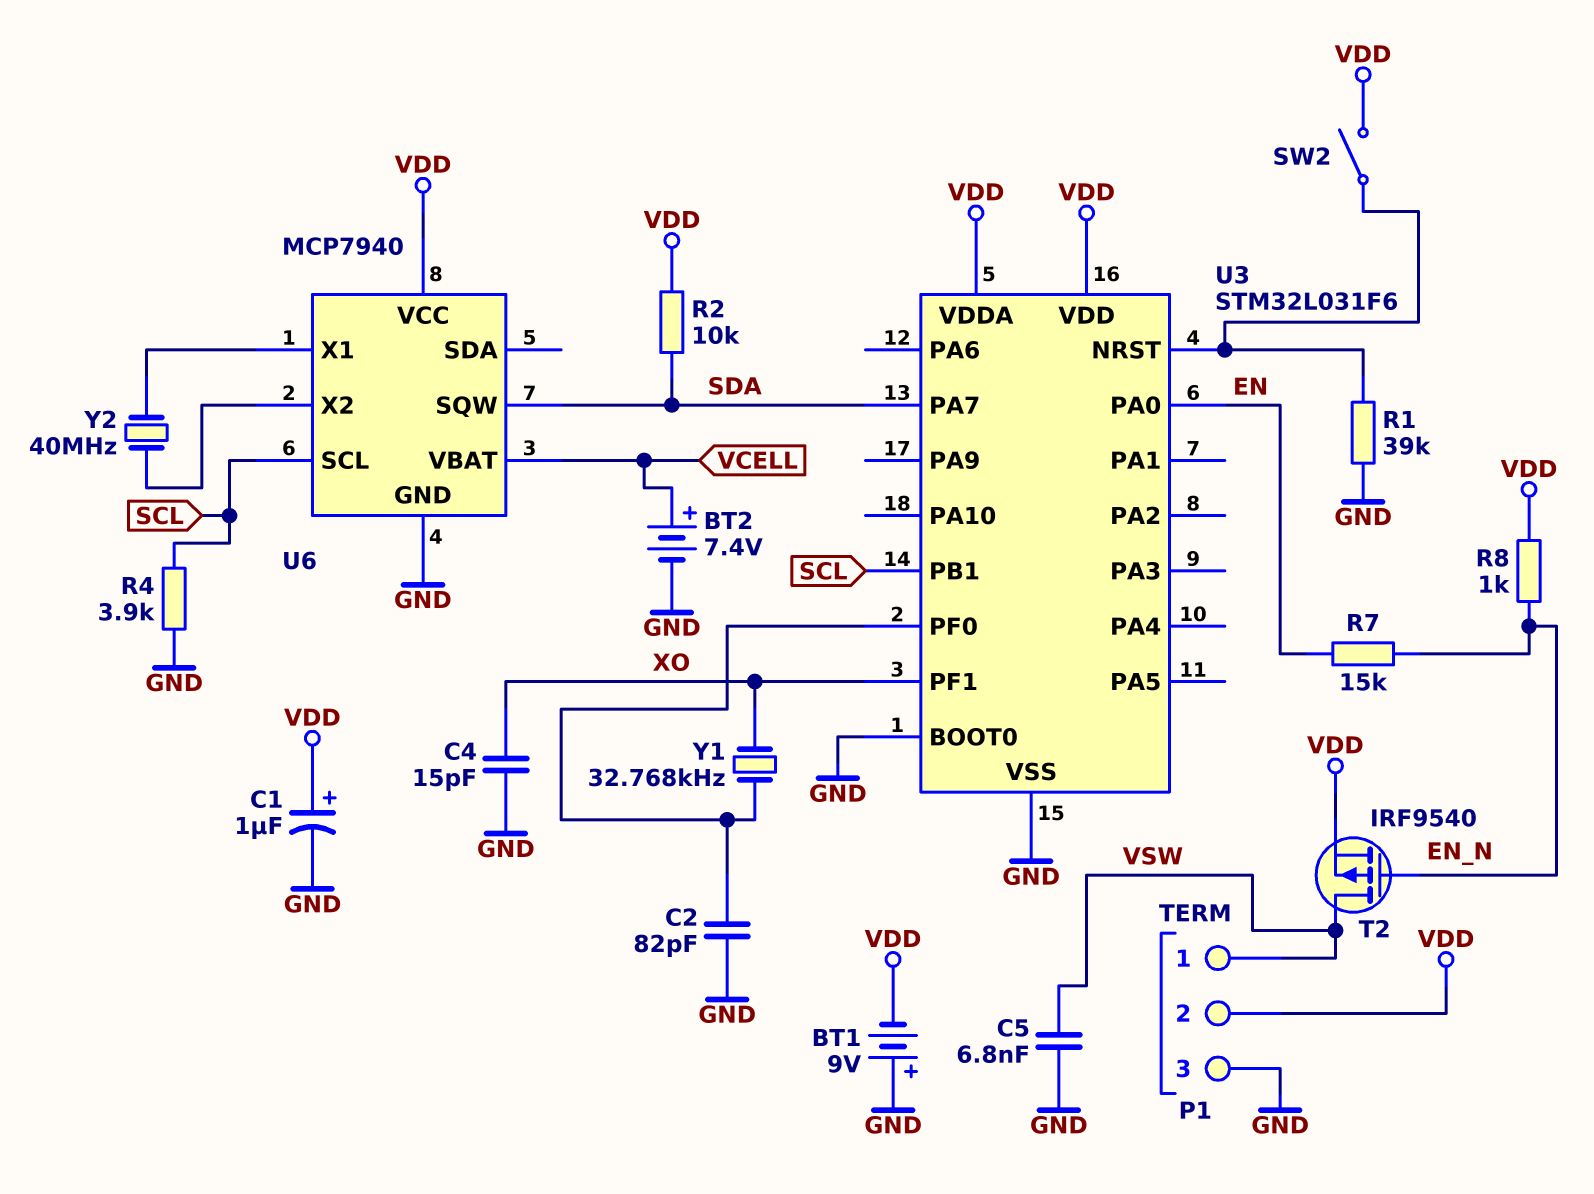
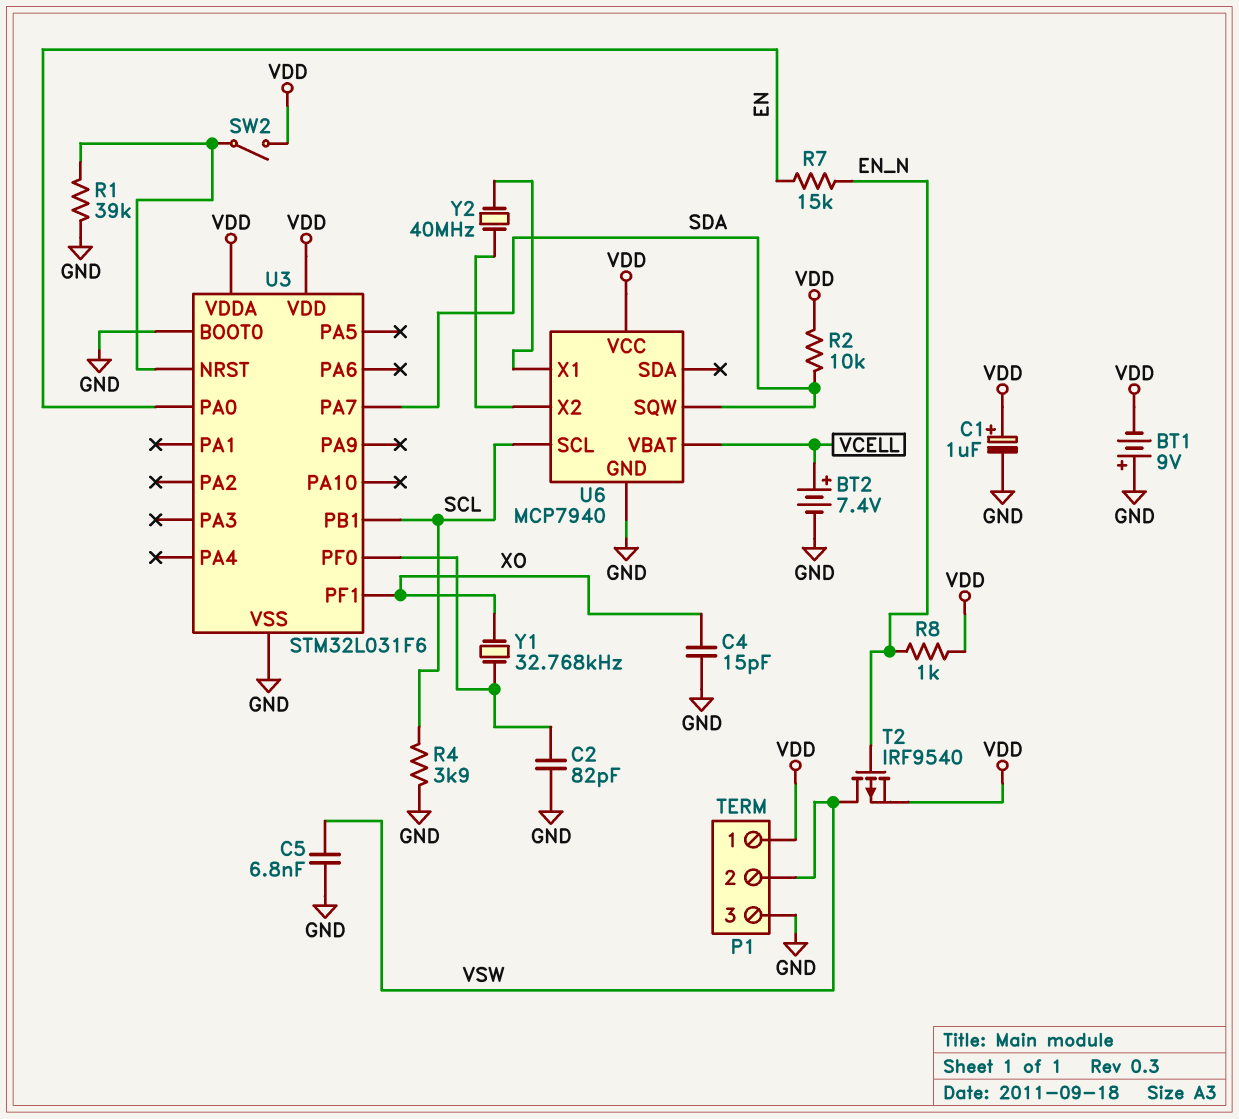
P1 pin 1: VSW -> VDD
P1 pin 2: VDD -> VSW

